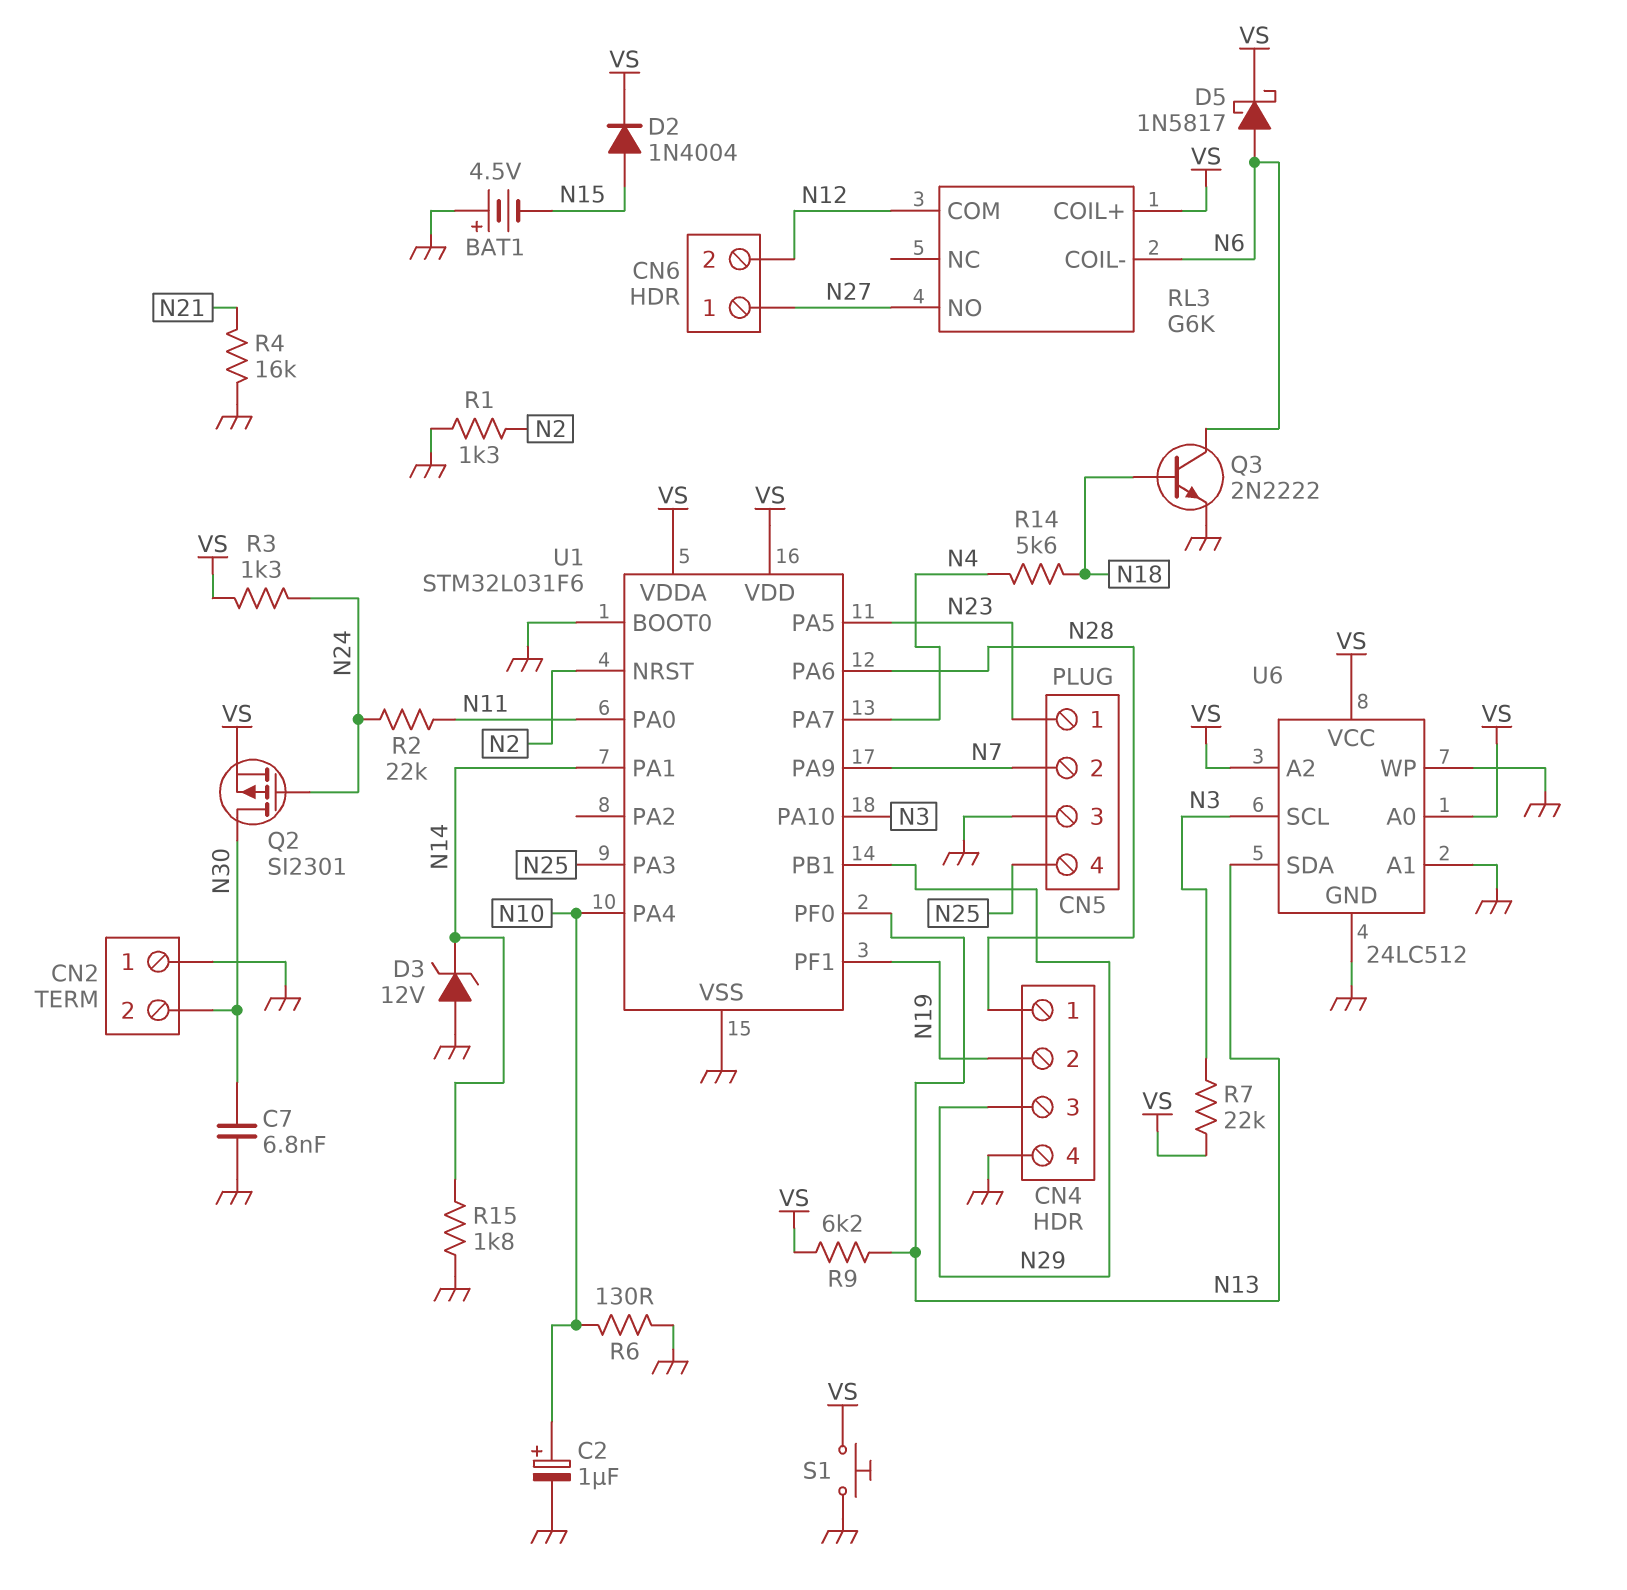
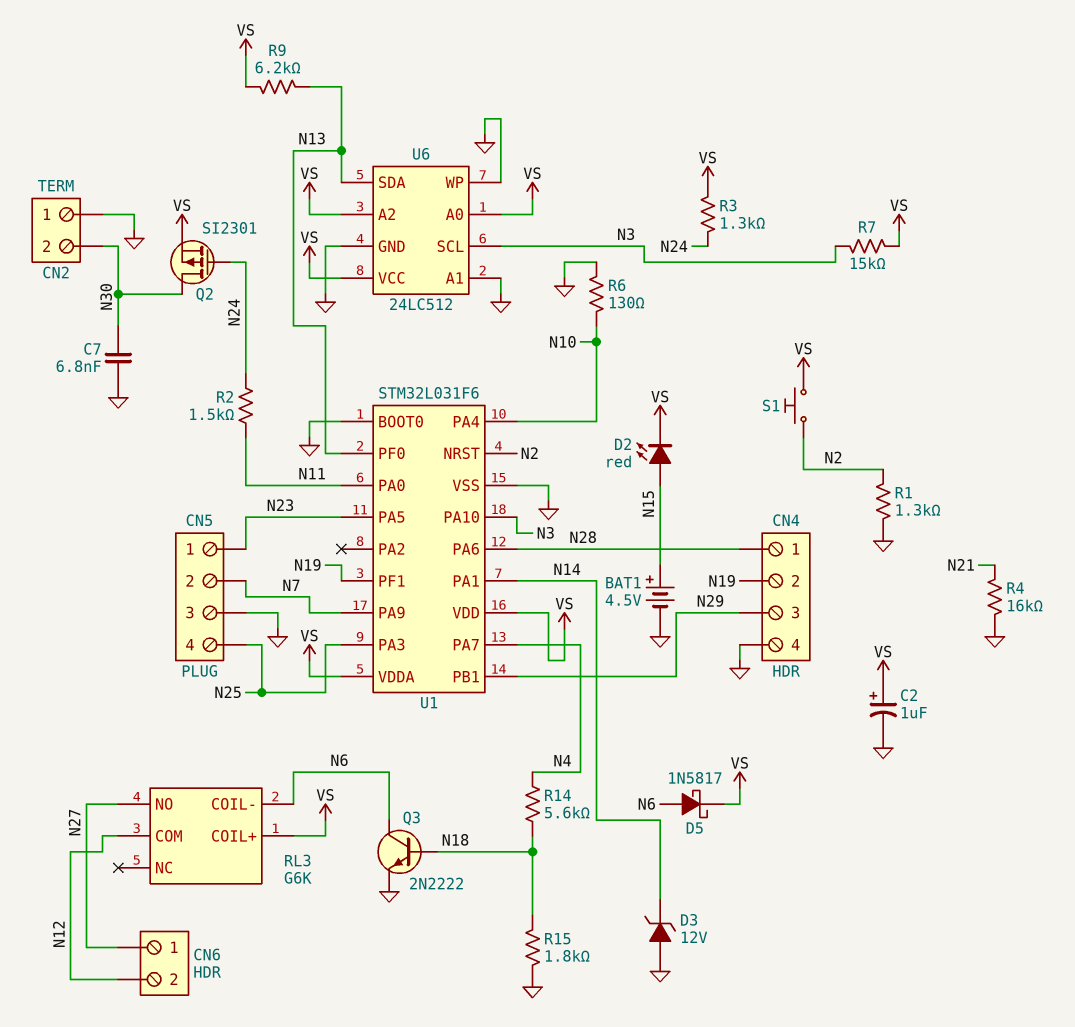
BAT1: 4.5V (plus GND, minus N15) -> 4.5V (plus N15, minus GND)
C2: 1uF (plus N10, minus GND) -> 1uF (plus VS, minus GND)
D2: diode 1N4004 (A N15, K VS) -> LED red (A N15, K VS)
R2: 22k (N11, N24) -> 1.5k (N11, N24)
R7: 22k (N3, VS) -> 15k (N3, VS)
R15: 1.8k (GND, N14) -> 1.8k (GND, N18)
S1: button (GND, VS) -> button (N2, VS)

